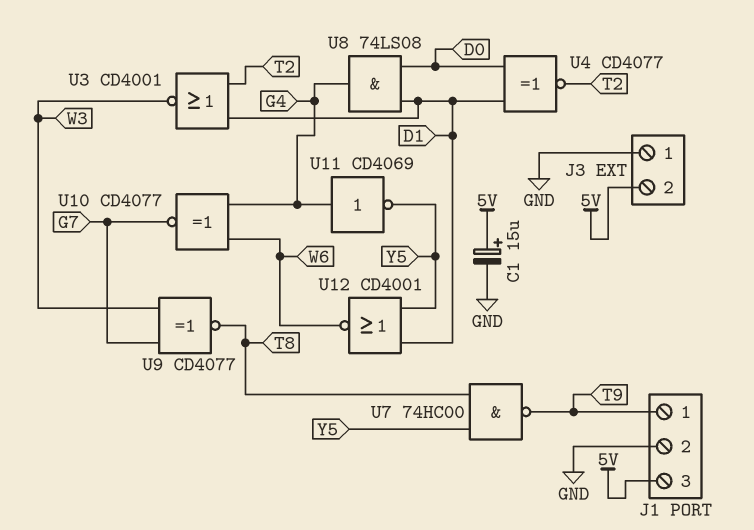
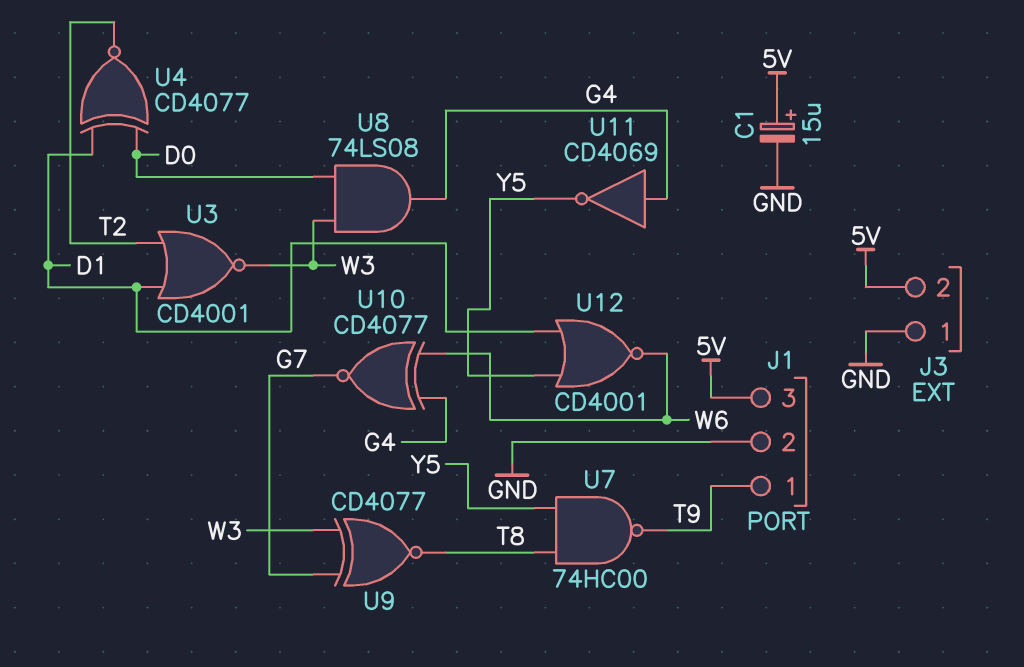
U8: AND 74LS08 (in D0, in D1, out G4) -> AND 74LS08 (in D0, in W3, out G4)

